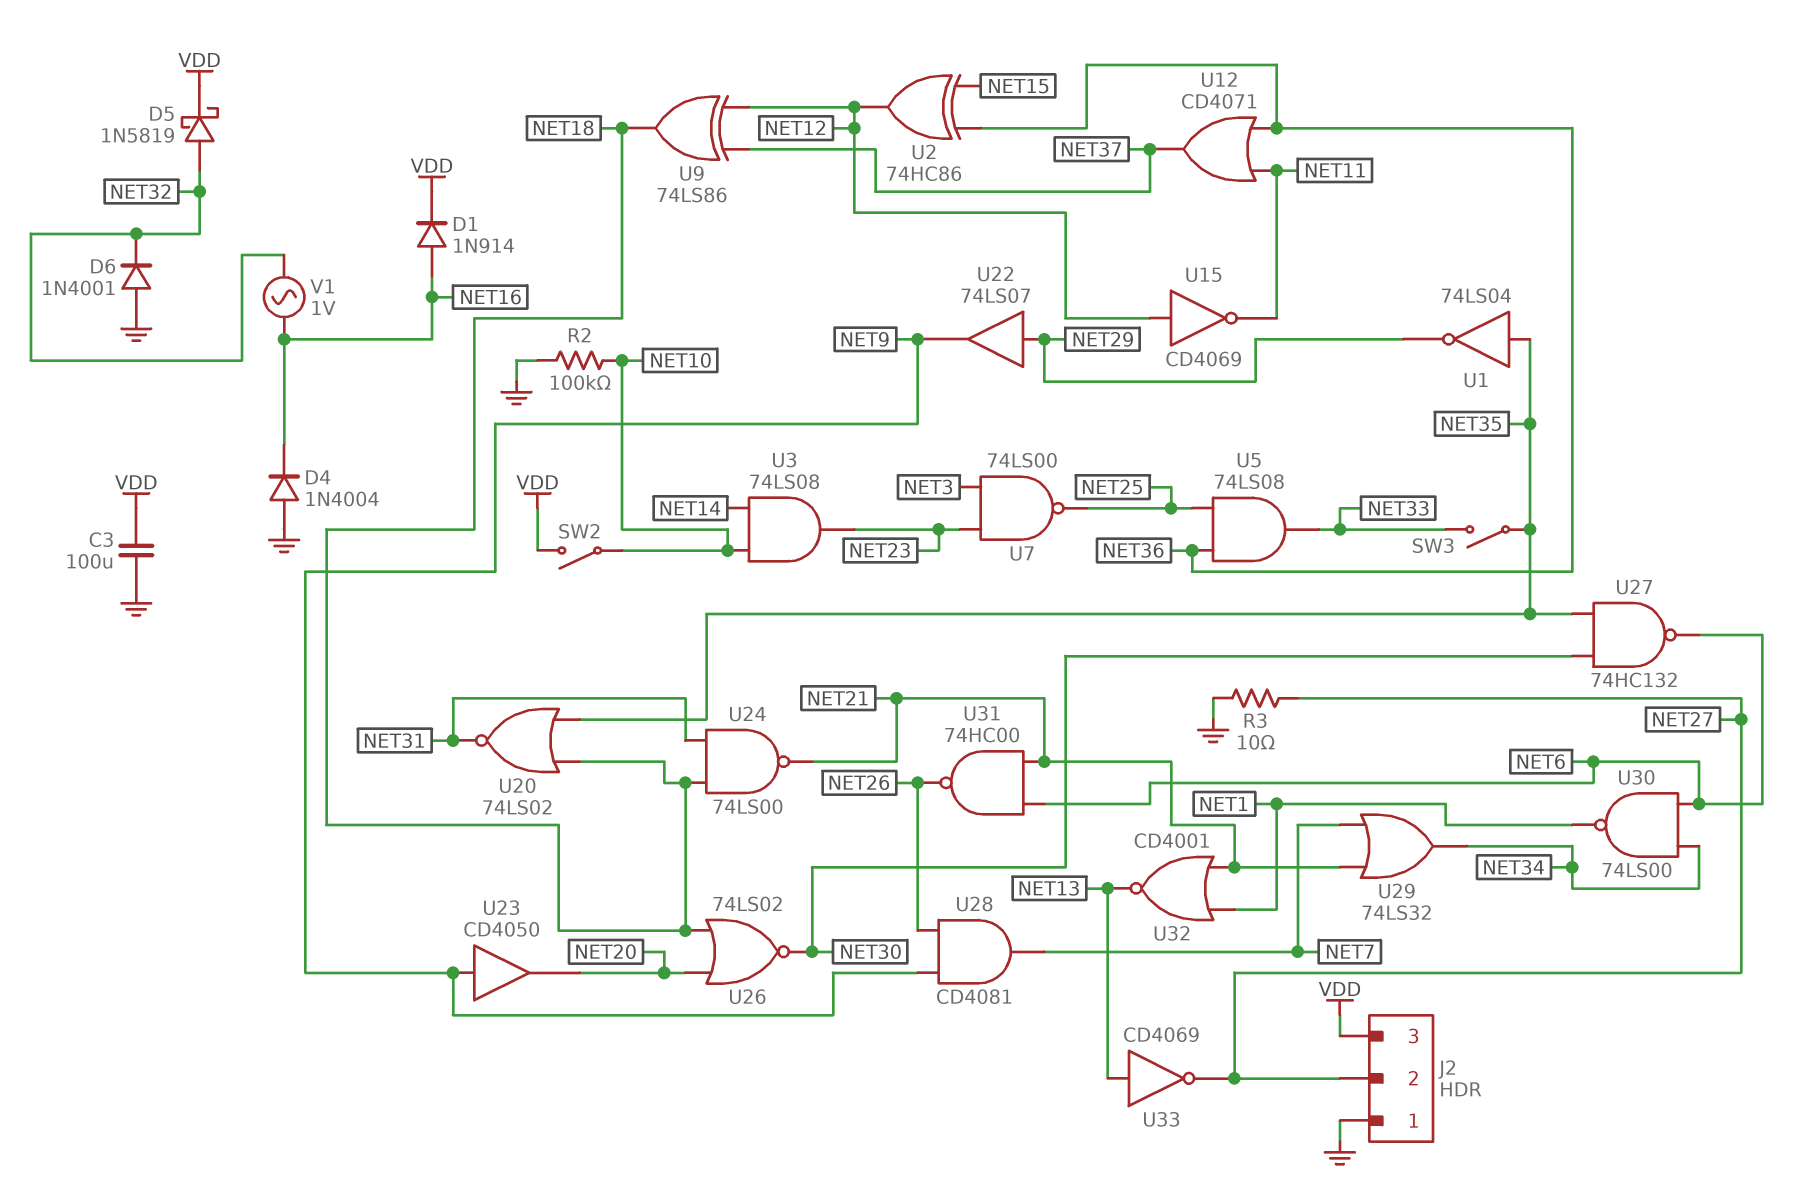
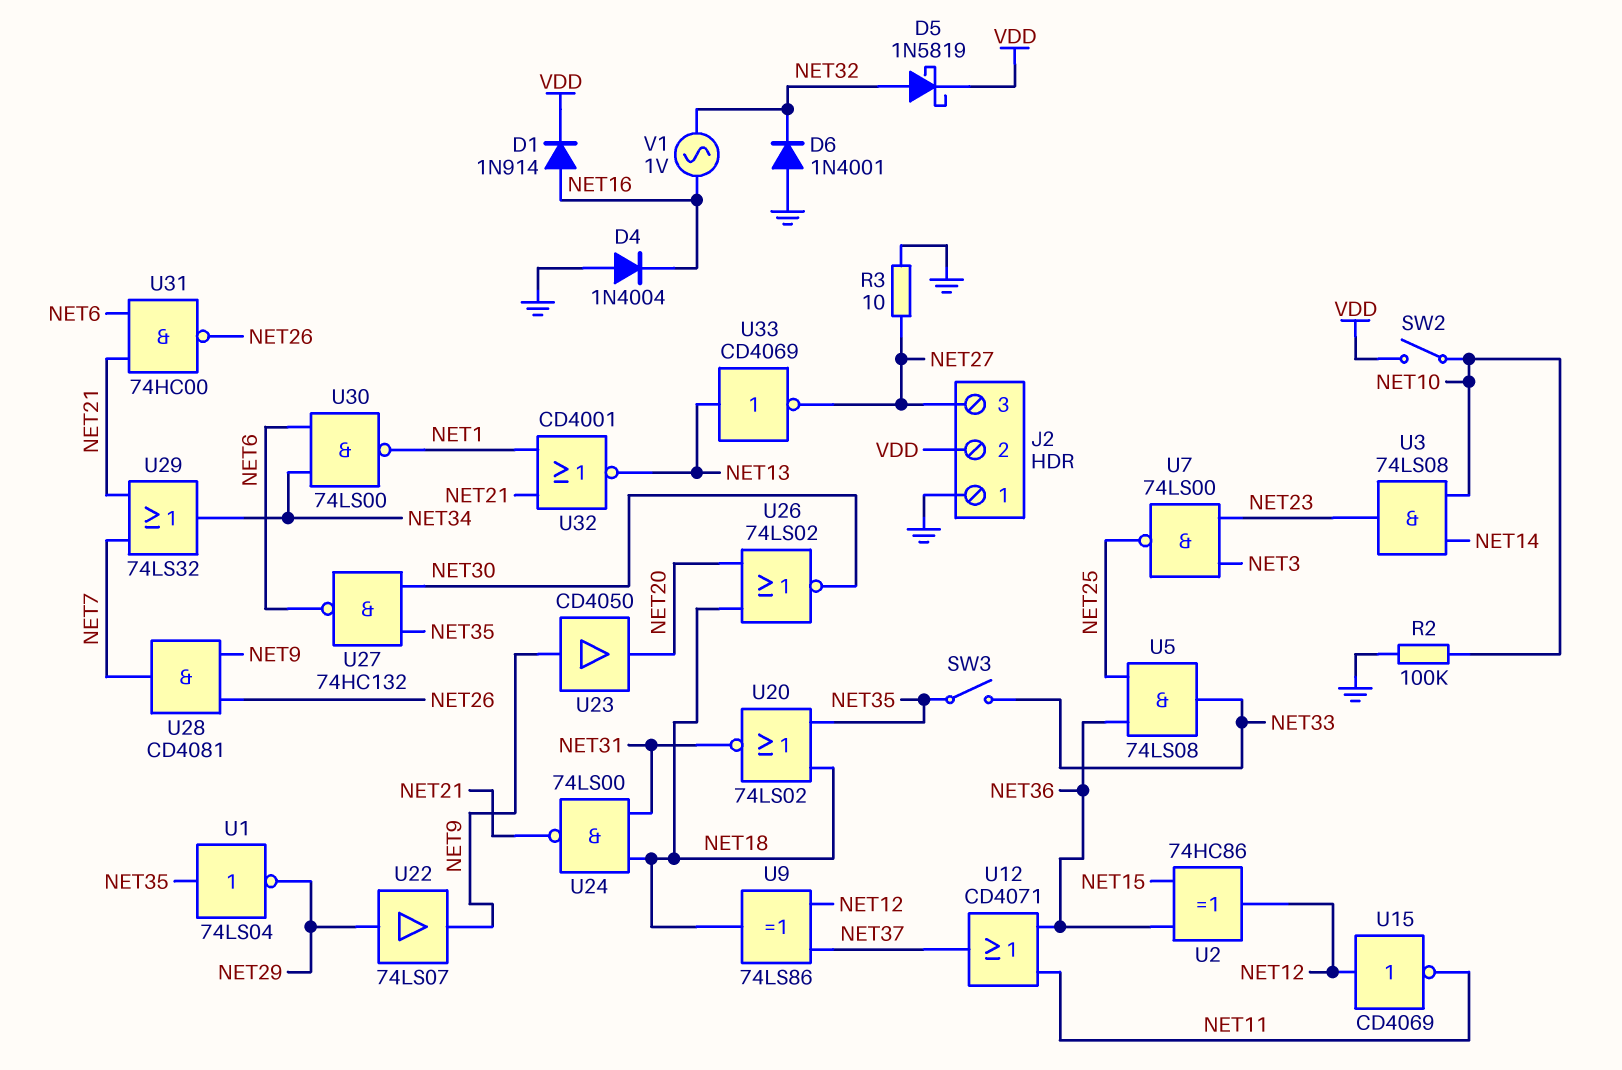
C3: 100uF (GND, VDD) -> none
J2 pin 2: NET27 -> VDD
J2 pin 3: VDD -> NET27

